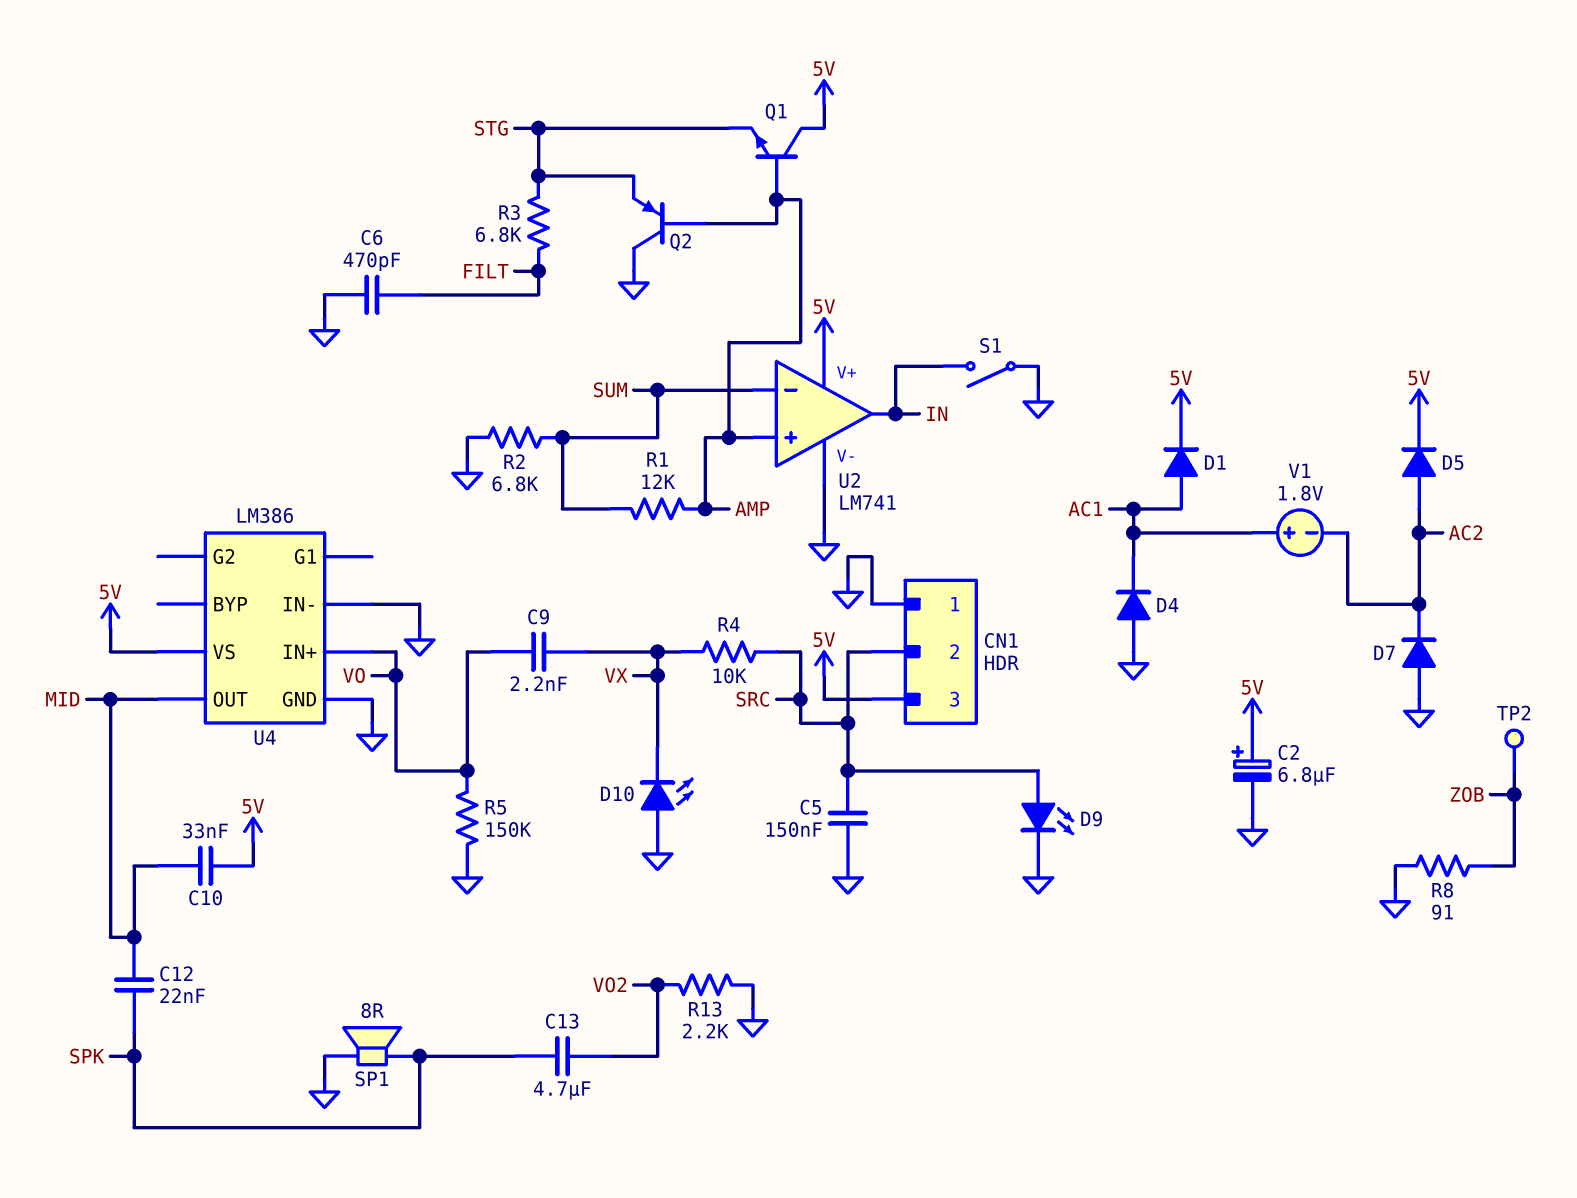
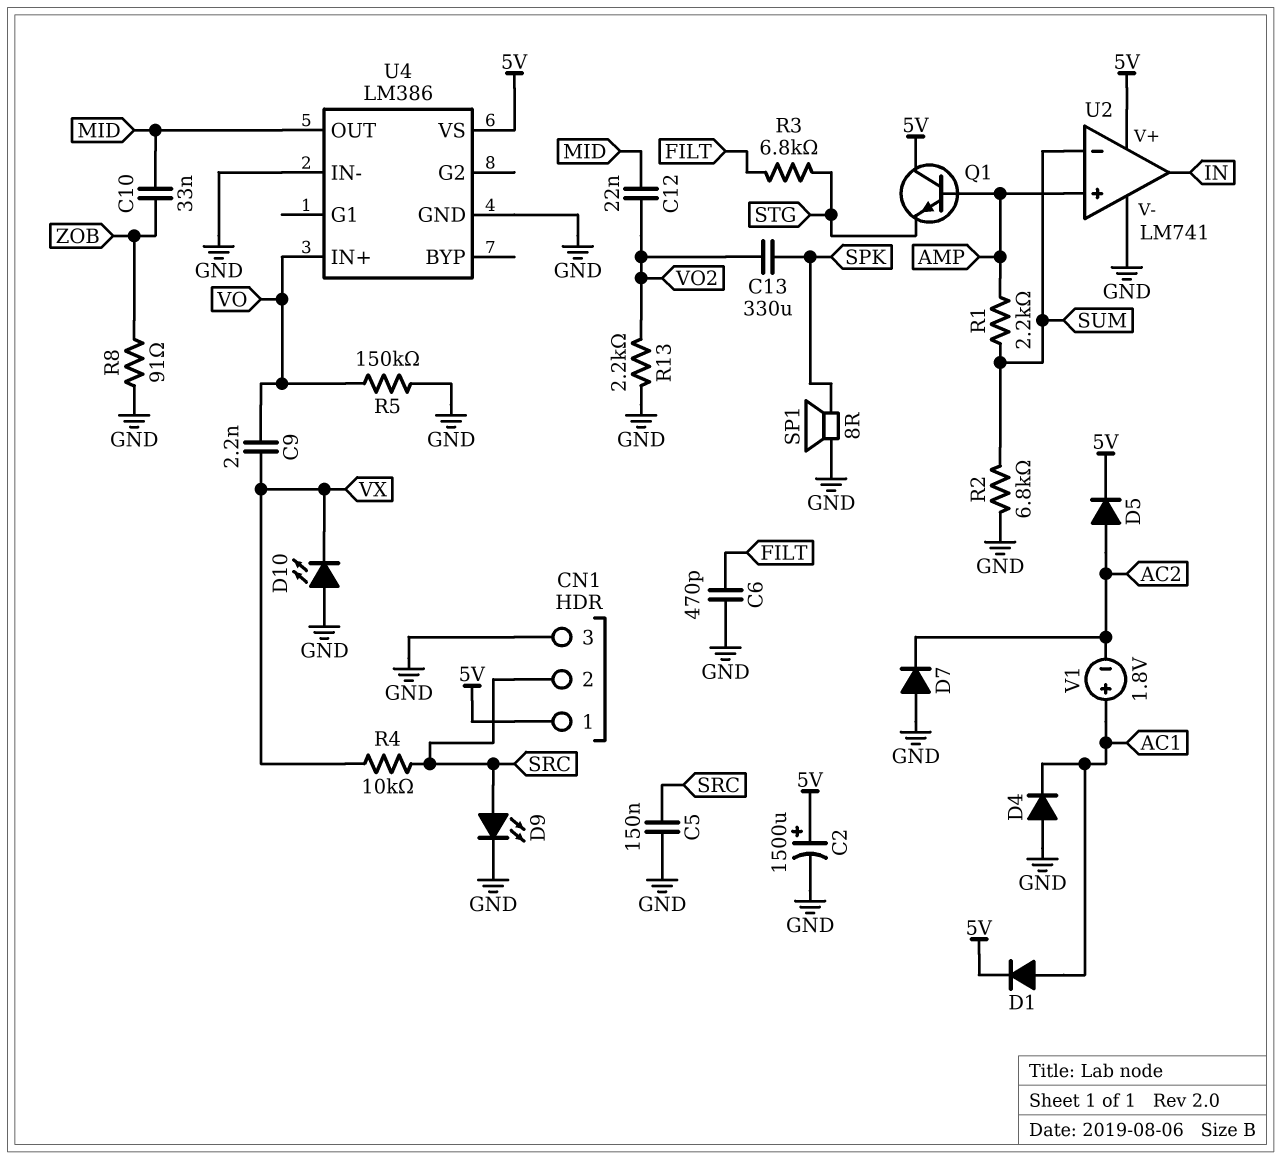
C2: 6.8uF (plus 5V, minus GND) -> 1500uF (plus 5V, minus GND)
C10: 33nF (5V, MID) -> 33nF (MID, ZOB)
C12: 22nF (MID, SPK) -> 22nF (MID, VO2)
C13: 4.7uF (SPK, VO2) -> 330uF (SPK, VO2)
CN1 pin 1: GND -> 5V
CN1 pin 3: 5V -> GND
Q2: PNP (B AMP, C GND, E STG) -> none
R1: 12k (AMP, SUM) -> 2.2k (AMP, SUM)
S1: switch (GND, IN) -> none
TP2: test point (ZOB) -> none

